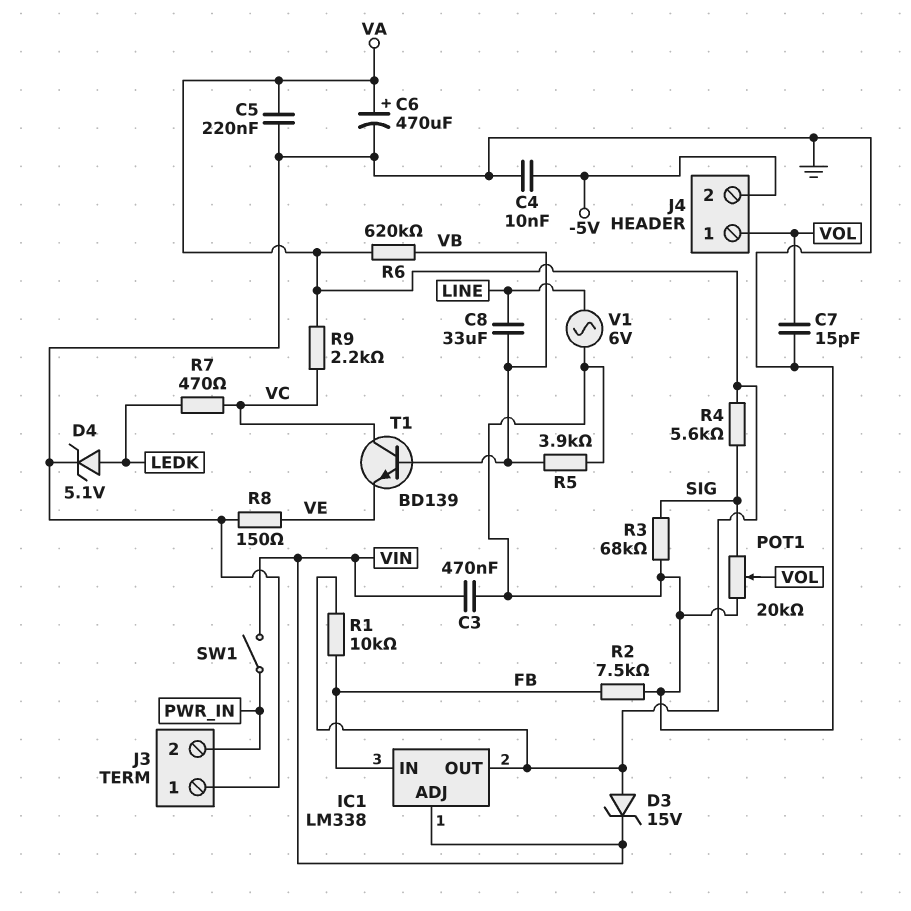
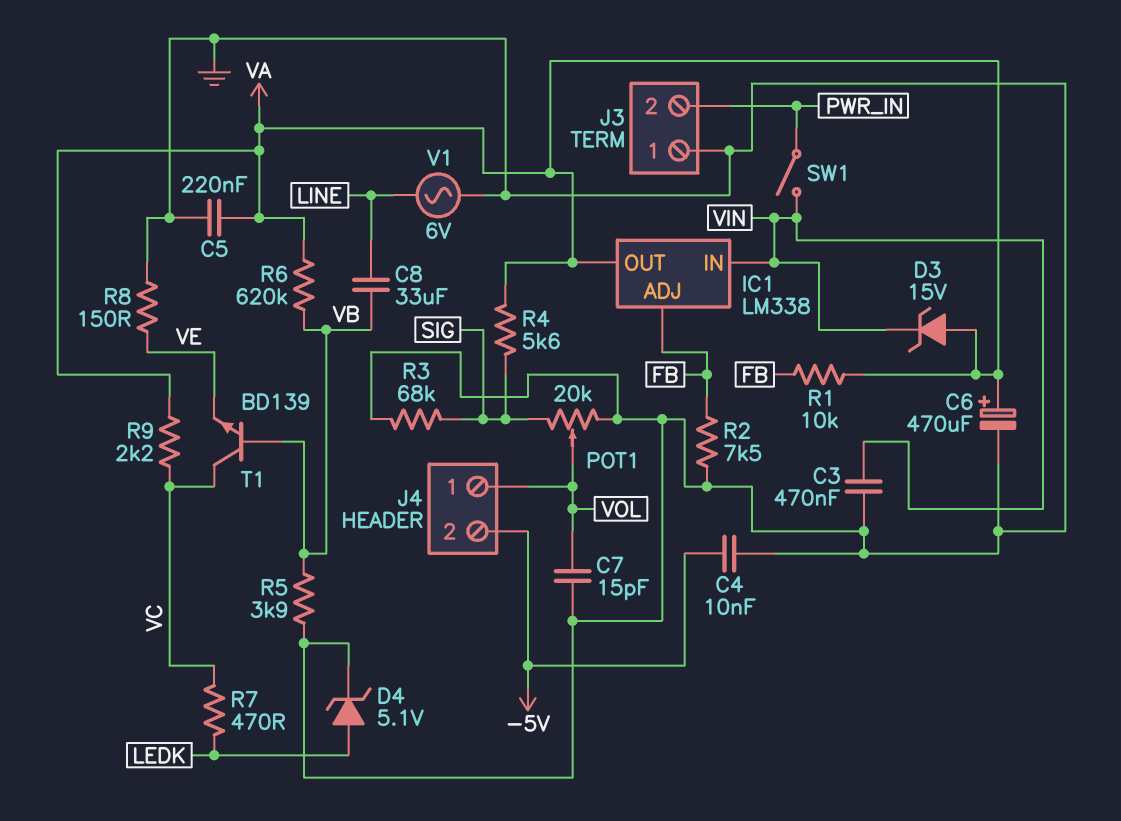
IC1 pin ADJ: VIN -> FB
IC1 pin IN: FB -> VIN

